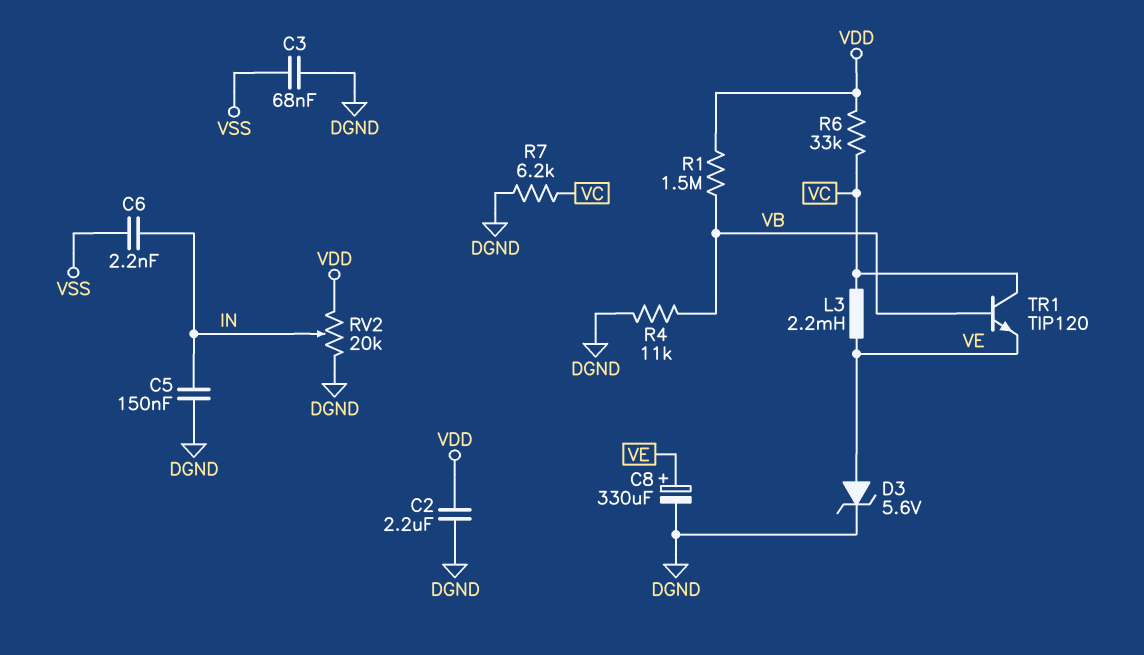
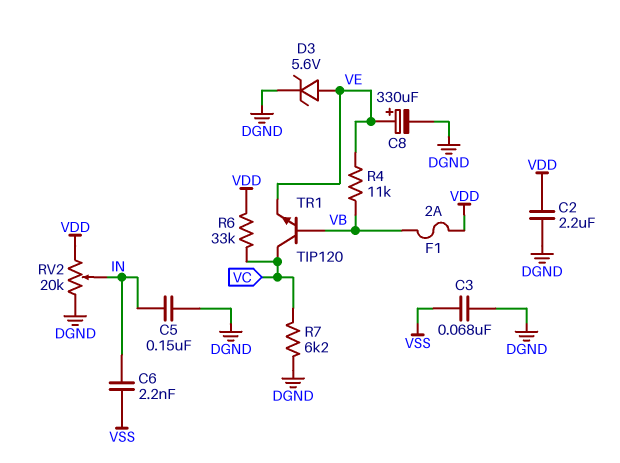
F1: none -> 2A (VB, VDD)
L3: 2.2mH (VC, VE) -> none
R1: 1.5M (VB, VDD) -> none
R4: 11k (DGND, VB) -> 11k (VB, VE)

